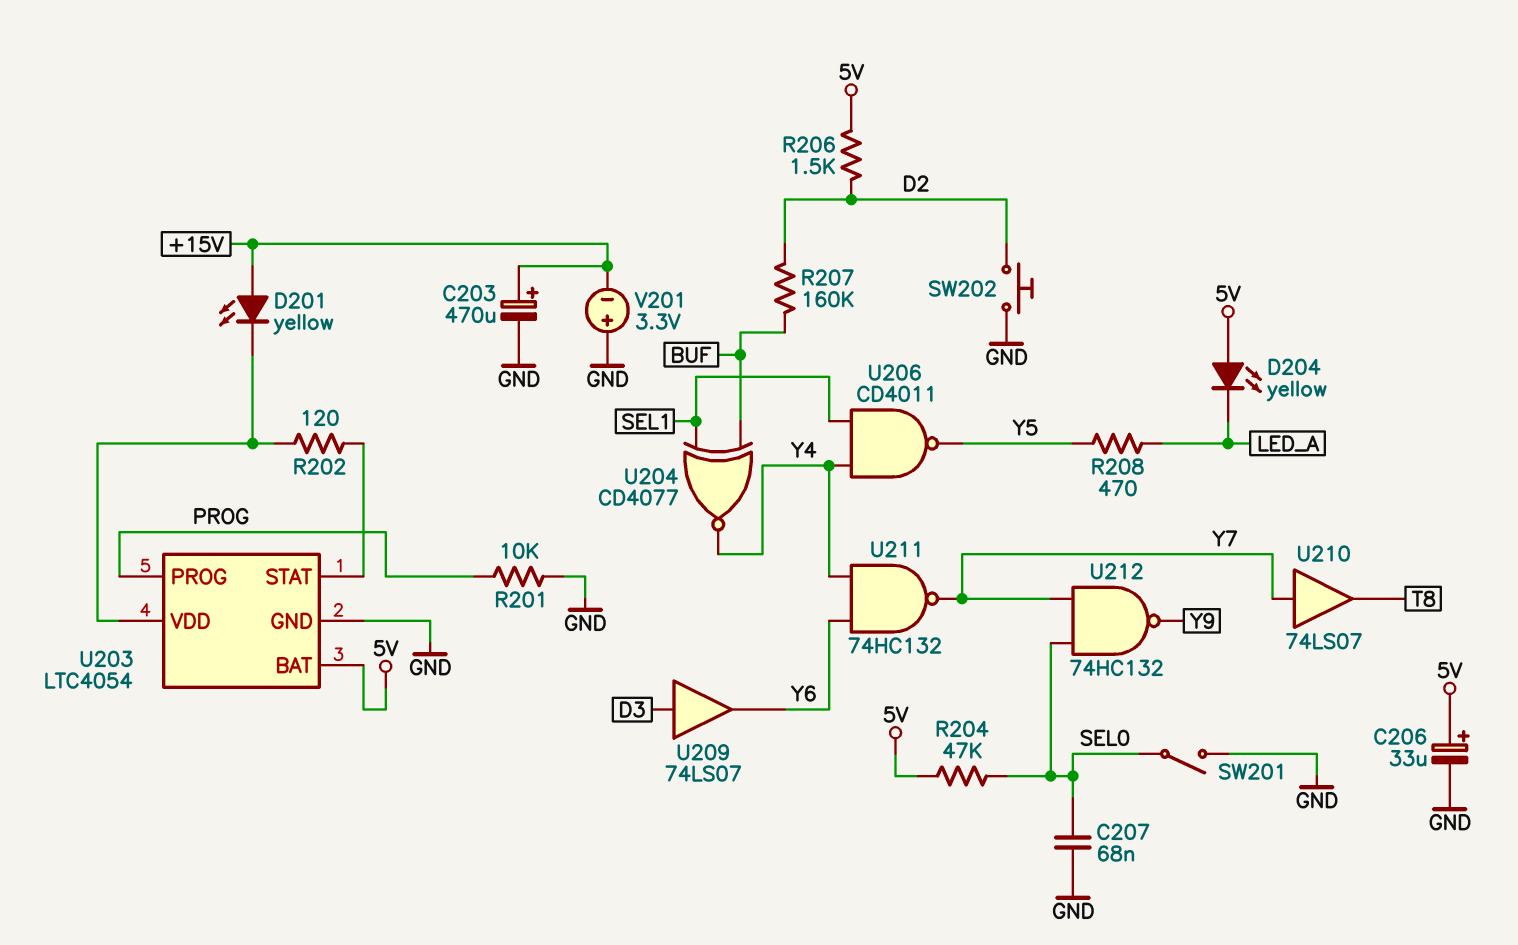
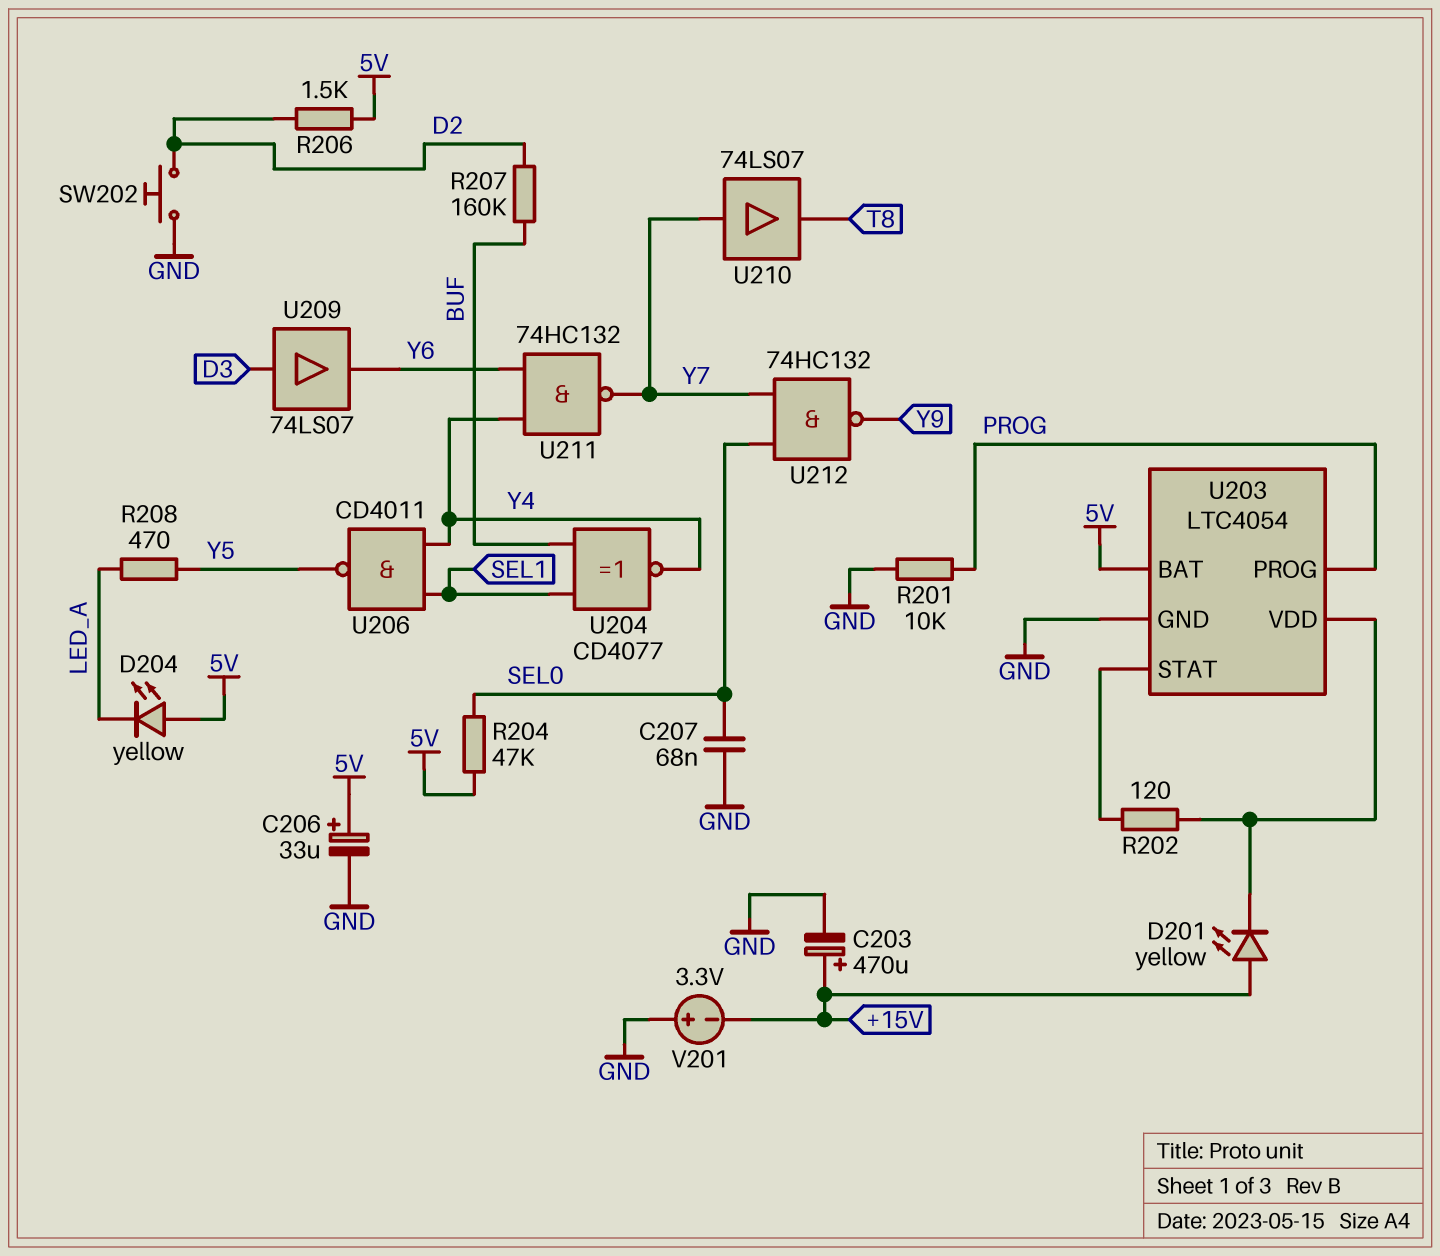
SW201: switch (GND, SEL0) -> none

